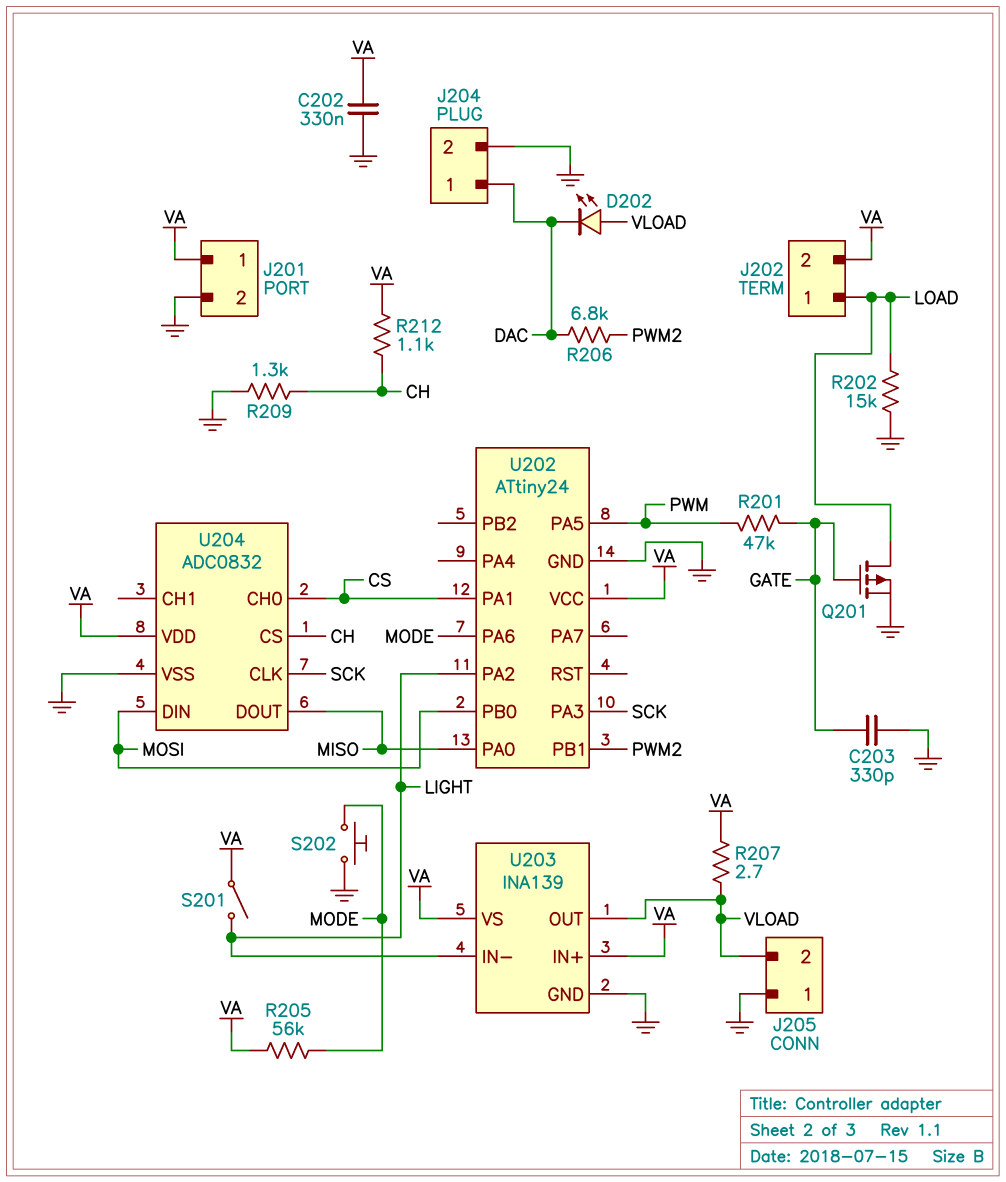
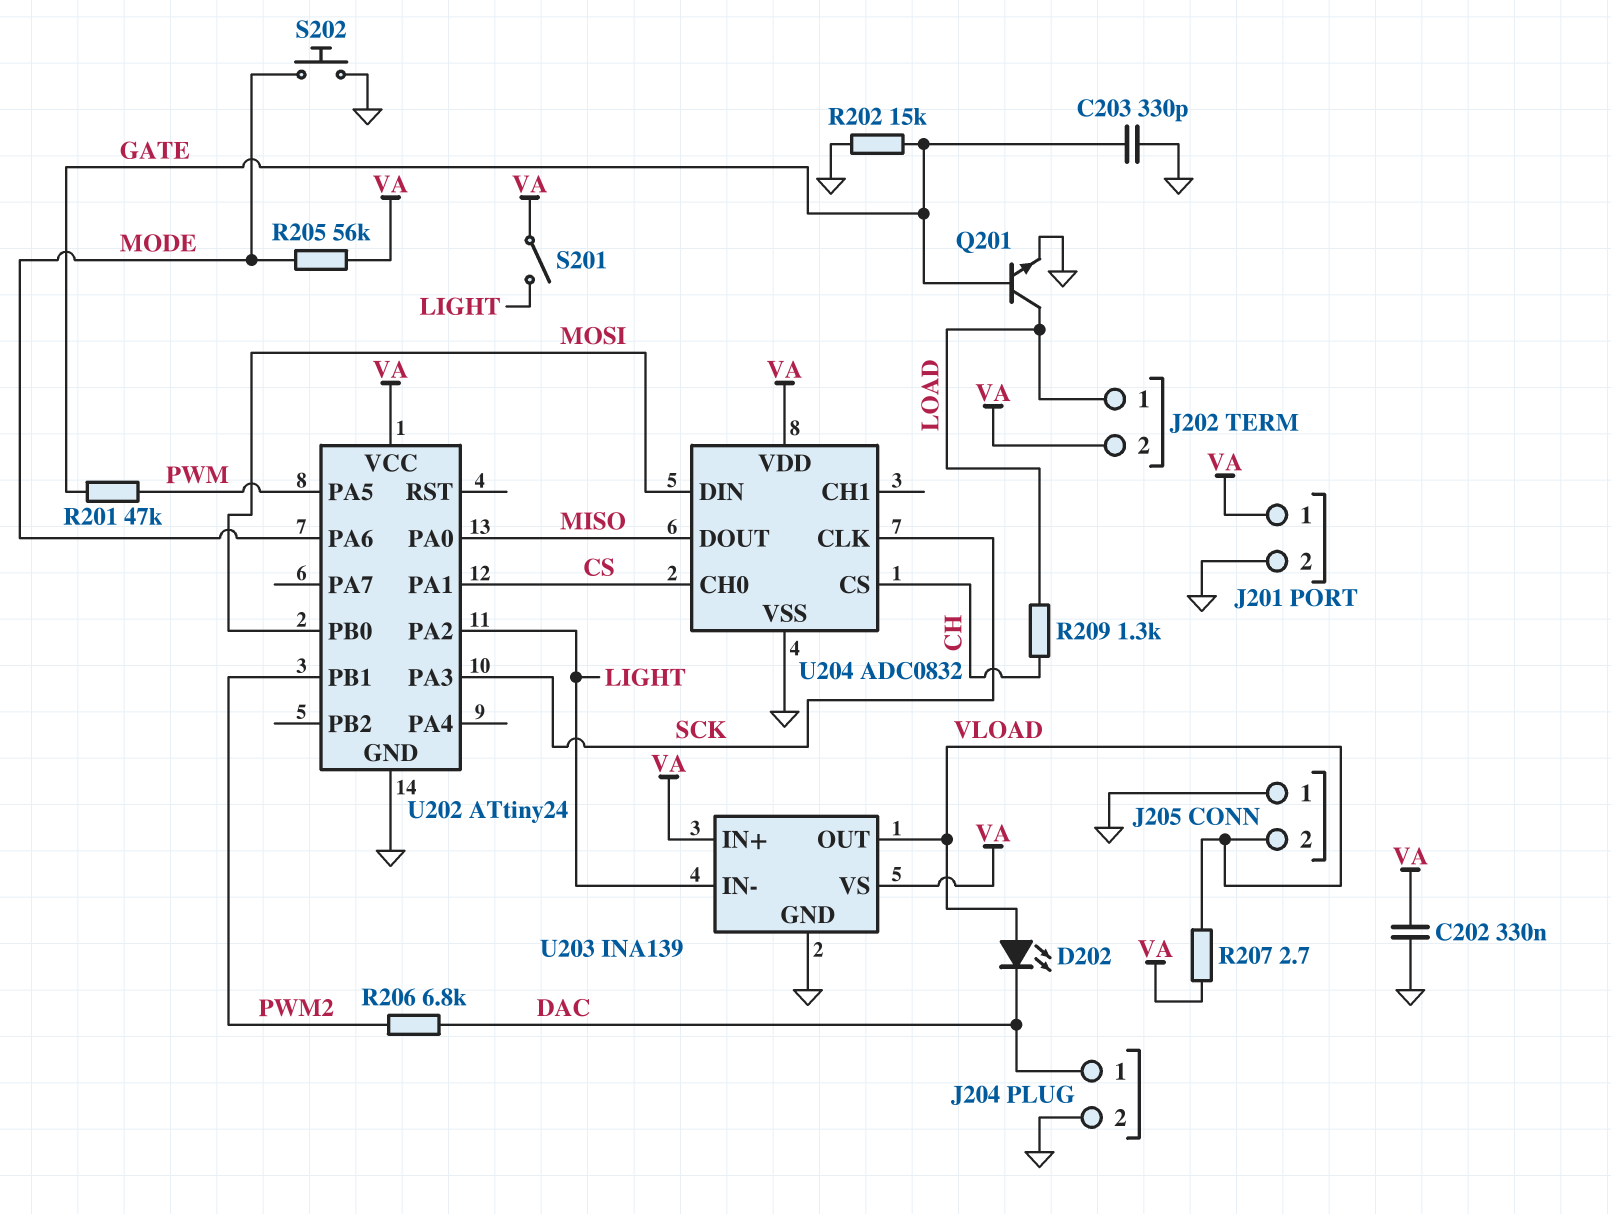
Q201: PMOS (G GATE, D LOAD, S GND) -> NPN (B GATE, C LOAD, E GND)
R202: 15k (GND, LOAD) -> 15k (GATE, GND)
R209: 1.3k (CH, GND) -> 1.3k (CH, LOAD)
R212: 1.1k (CH, VA) -> none

